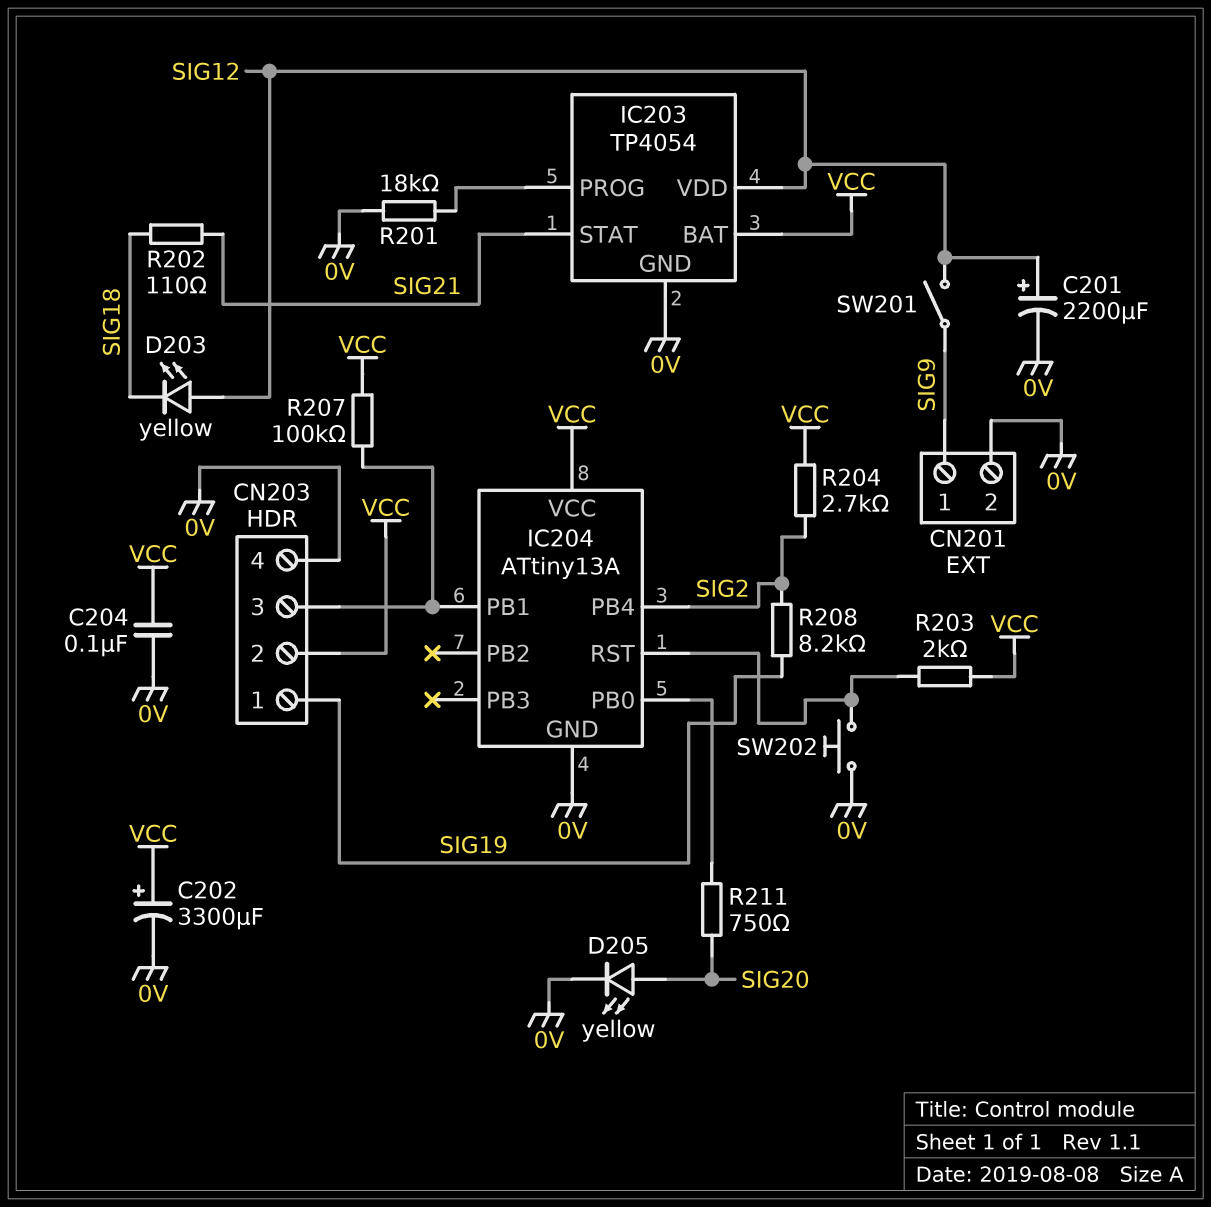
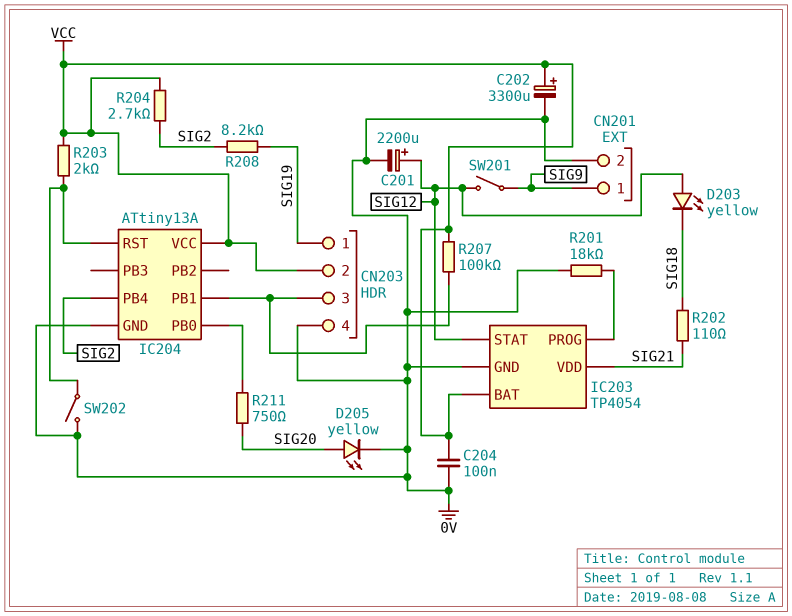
IC203 pin STAT: SIG21 -> SIG12
IC203 pin VDD: SIG12 -> SIG21
SW202: button (0V, IC204/RST) -> switch (0V, IC204/RST)

